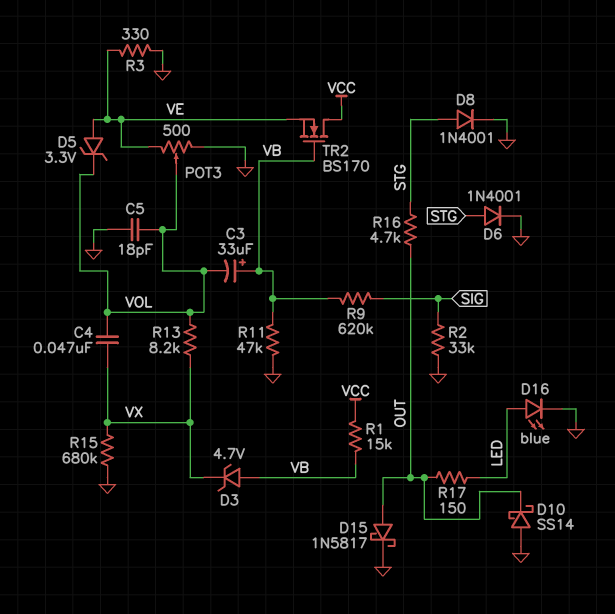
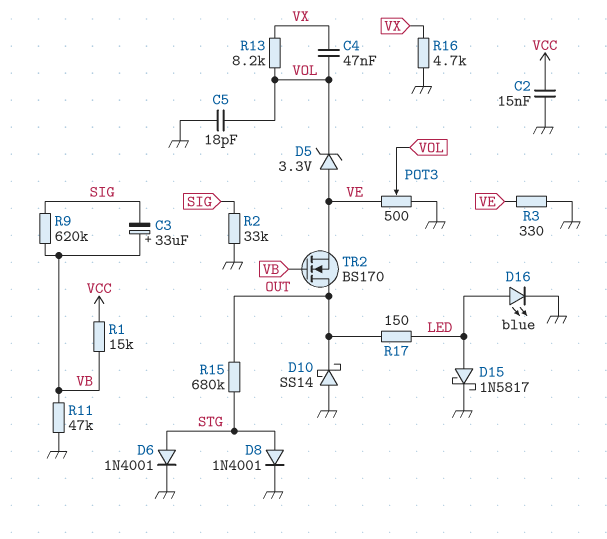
C2: none -> 15nF (GND, VCC)
C3: 33uF (plus VB, minus VOL) -> 33uF (plus VB, minus SIG)
D3: zener 4.7V (A VB, K VX) -> none
D15: schottky 1N5817 (A OUT, K GND) -> schottky 1N5817 (A LED, K GND)
R15: 680k (GND, VX) -> 680k (OUT, STG)
R16: 4.7k (OUT, STG) -> 4.7k (GND, VX)
TR2: NMOS BS170 (G VB, D VCC, S VE) -> NMOS BS170 (G VB, D OUT, S VE)

